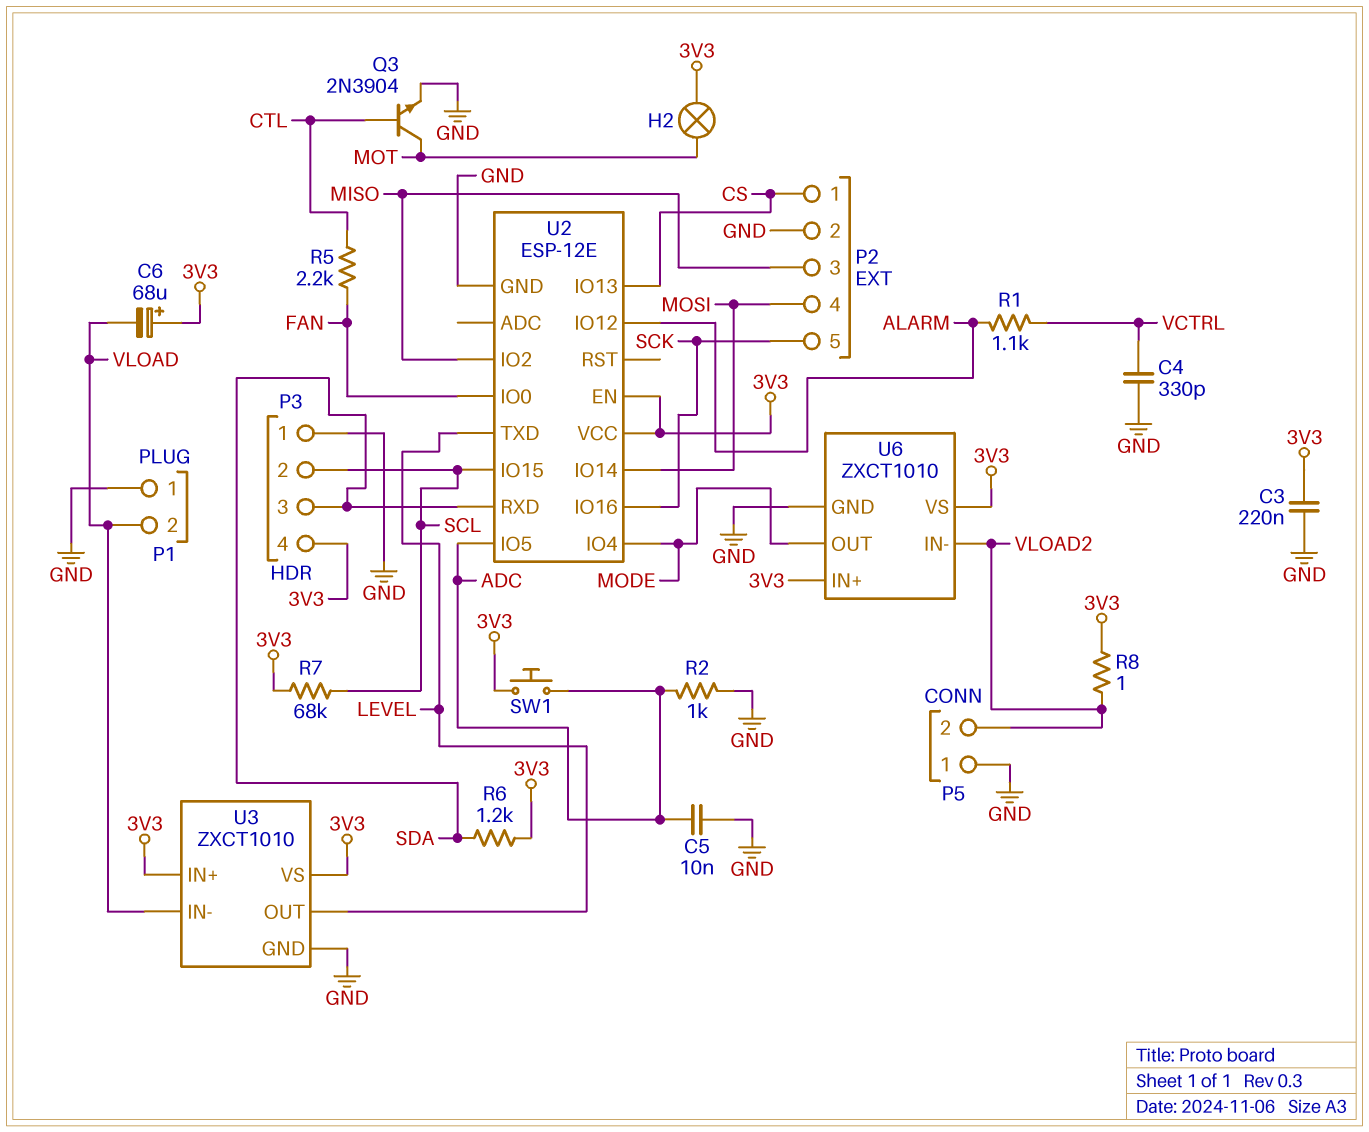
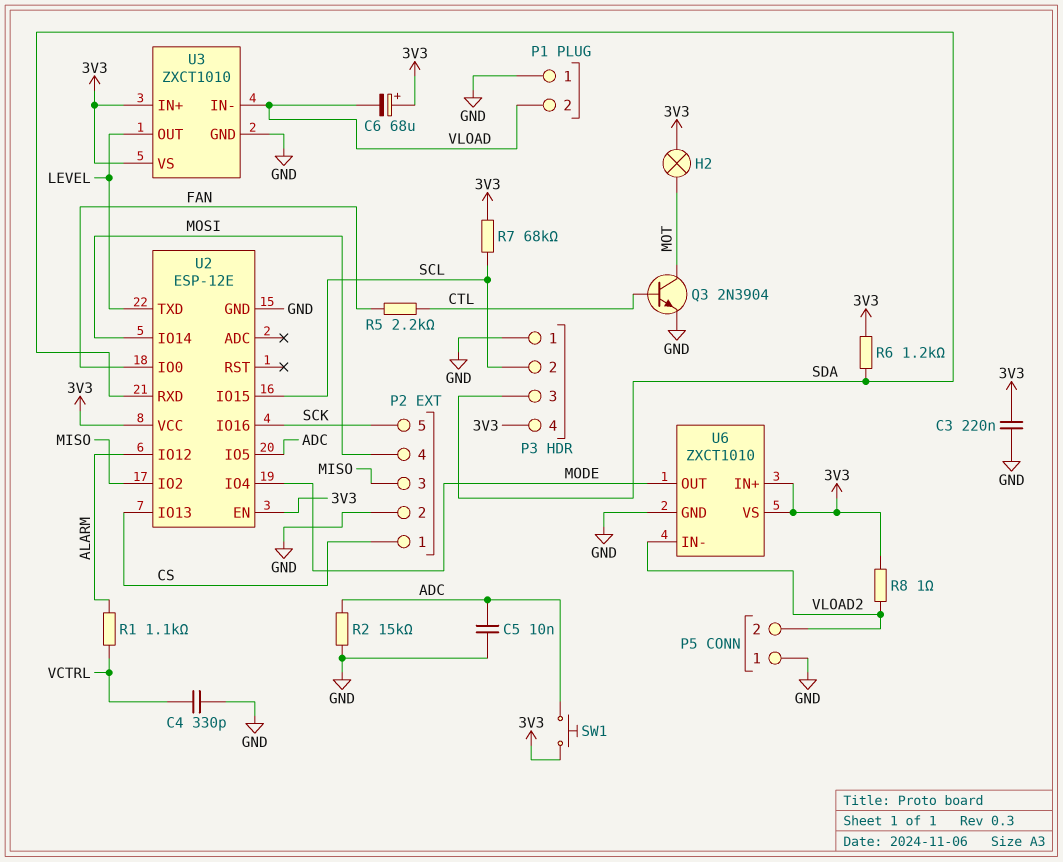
R2: 1k (ADC, GND) -> 15k (ADC, GND)

